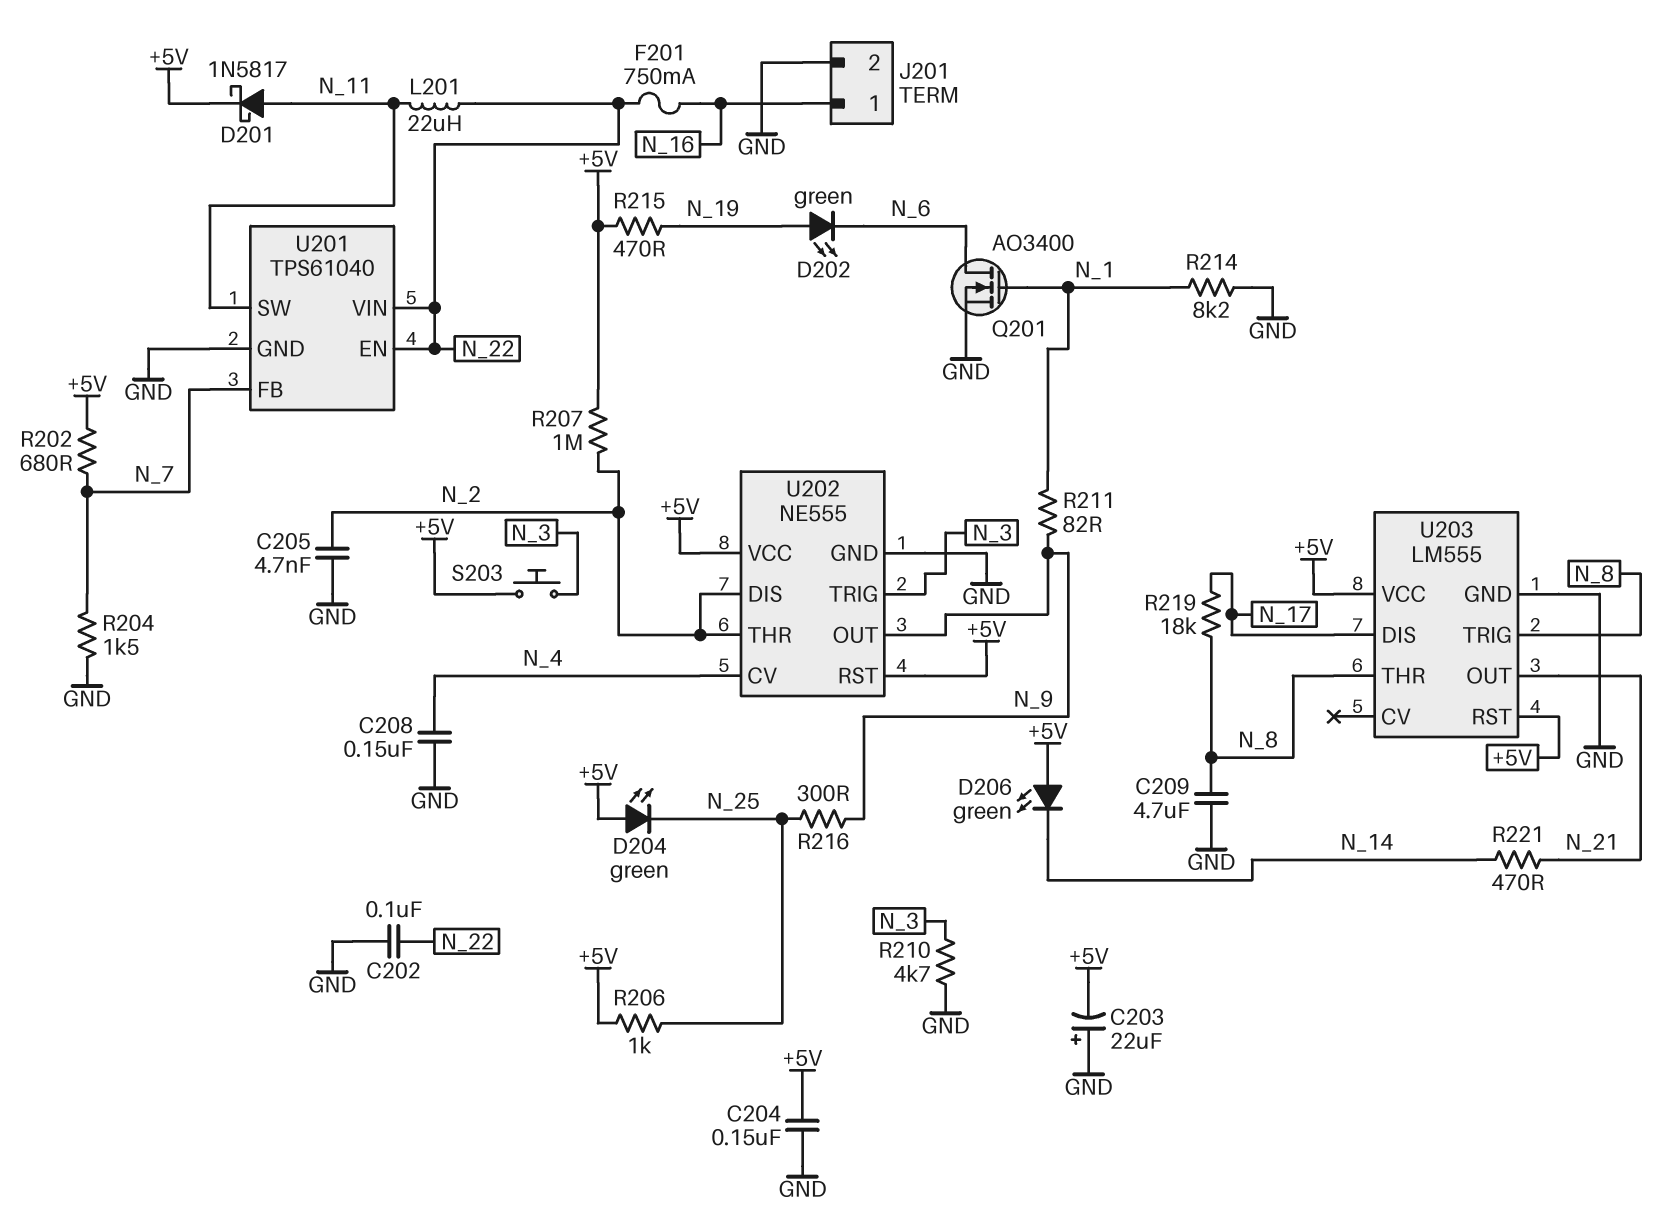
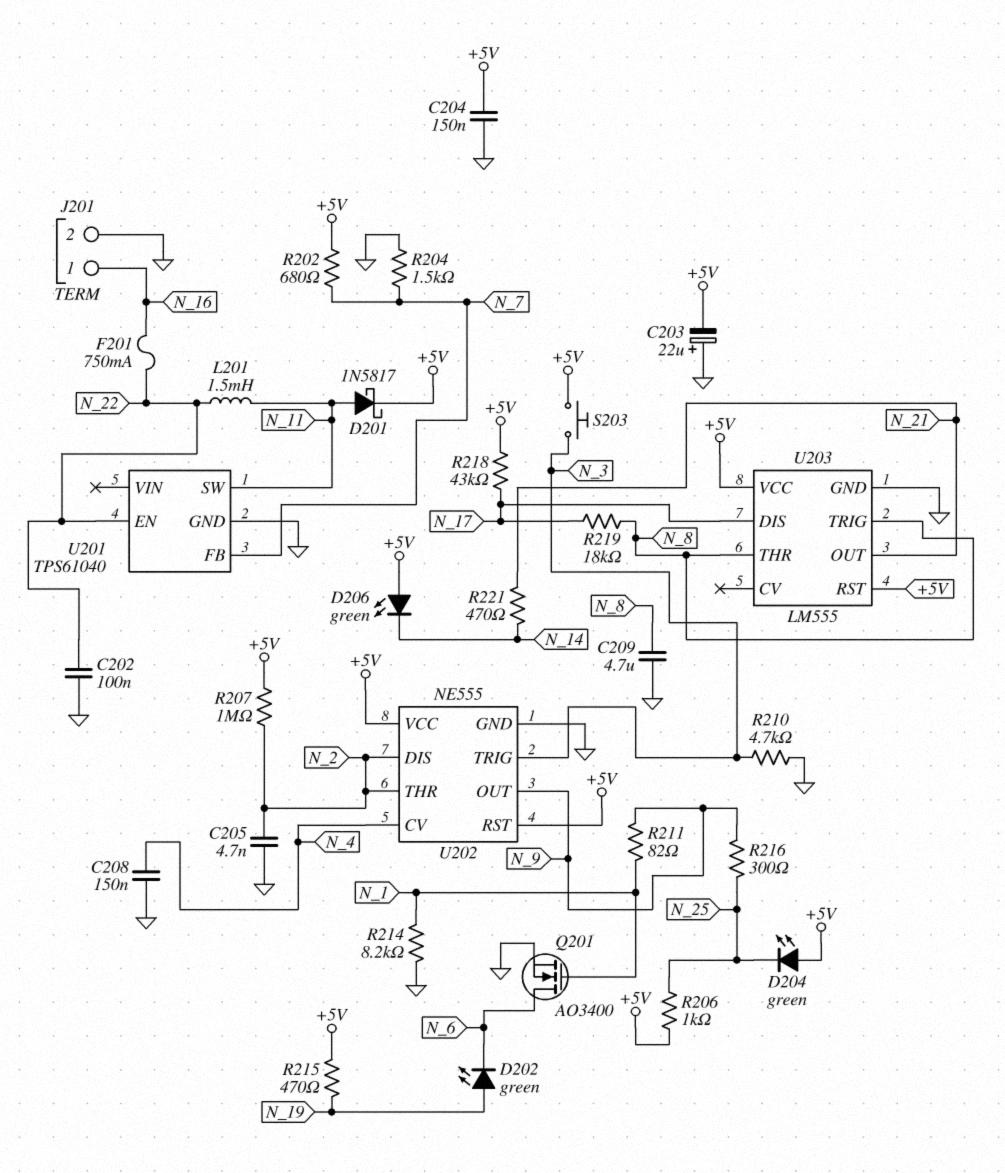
L201: 22uH (N_11, N_22) -> 1.5mH (N_11, N_22)
R218: none -> 43k (+5V, N_17)
U201 pin VIN: N_22 -> none

